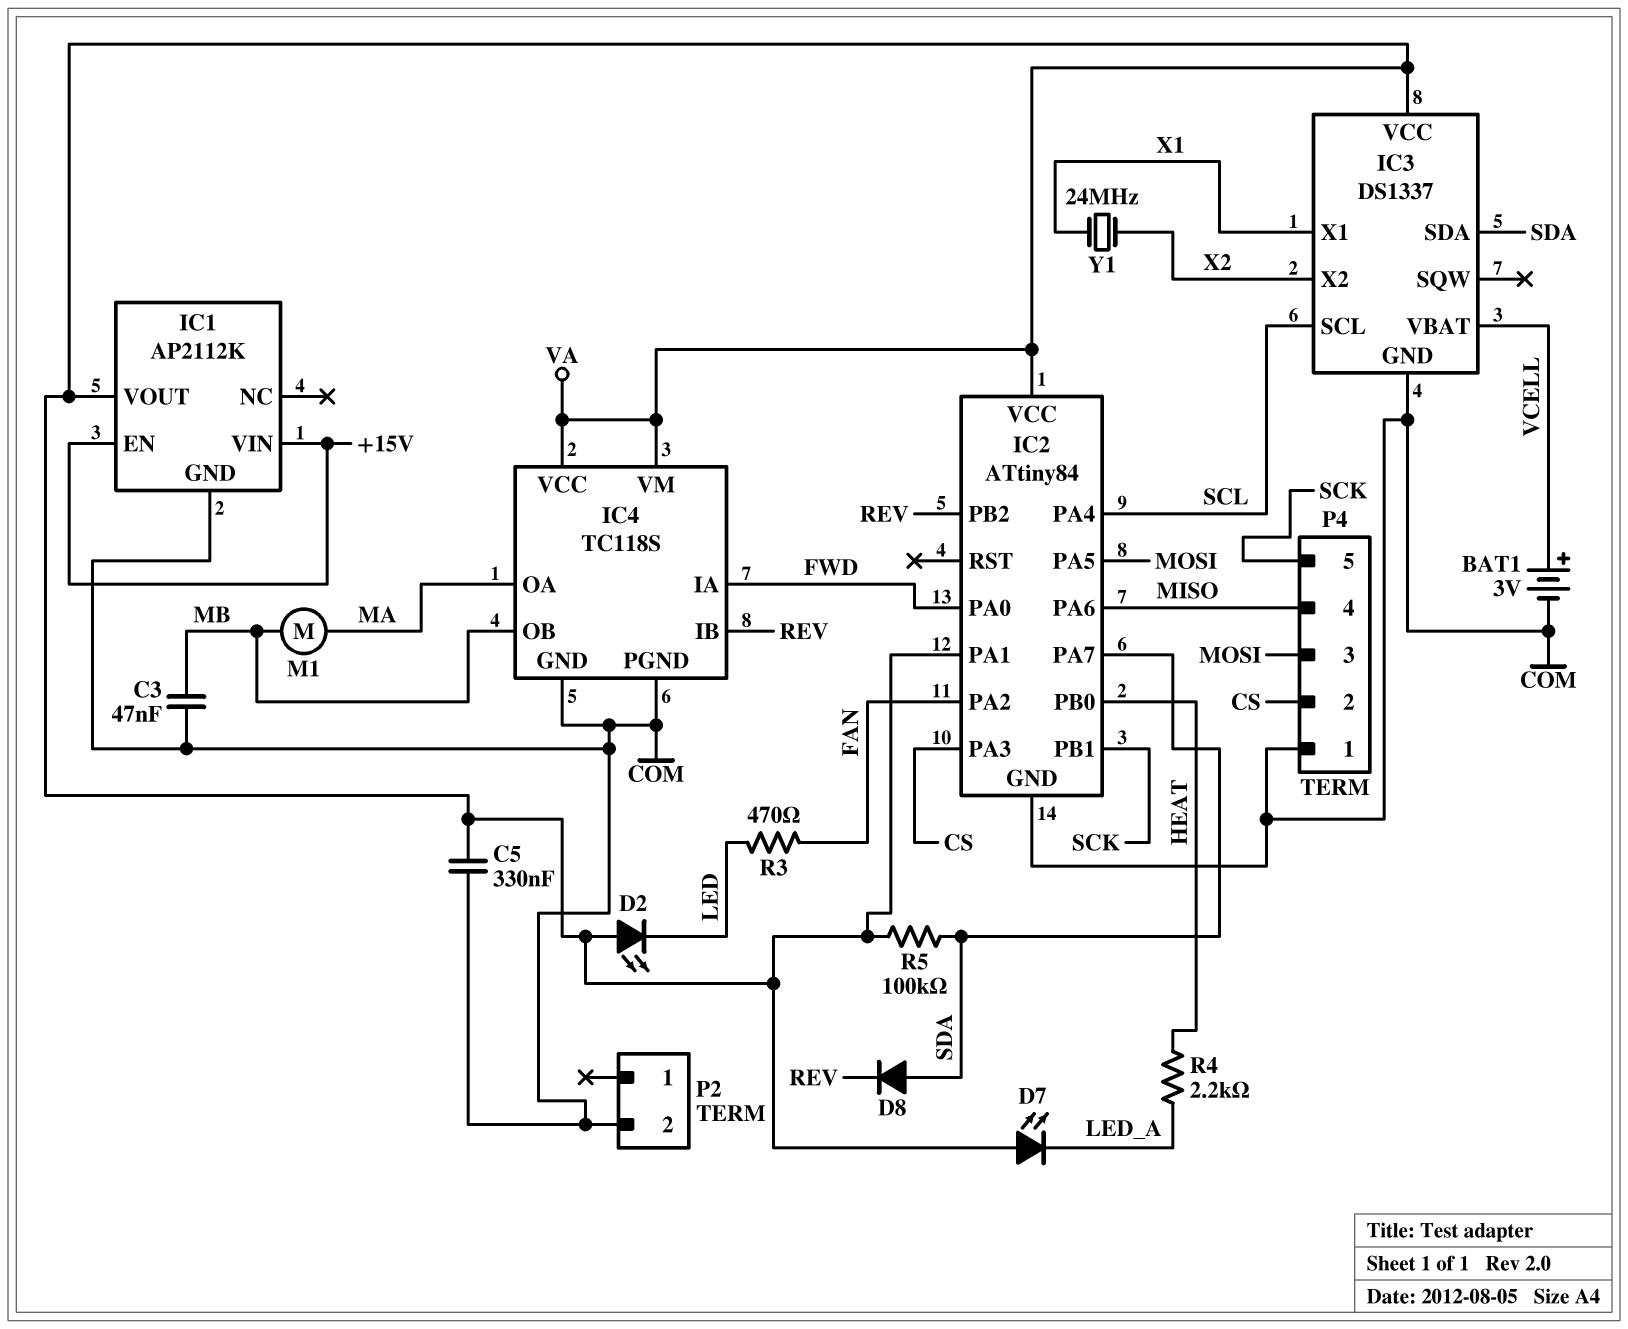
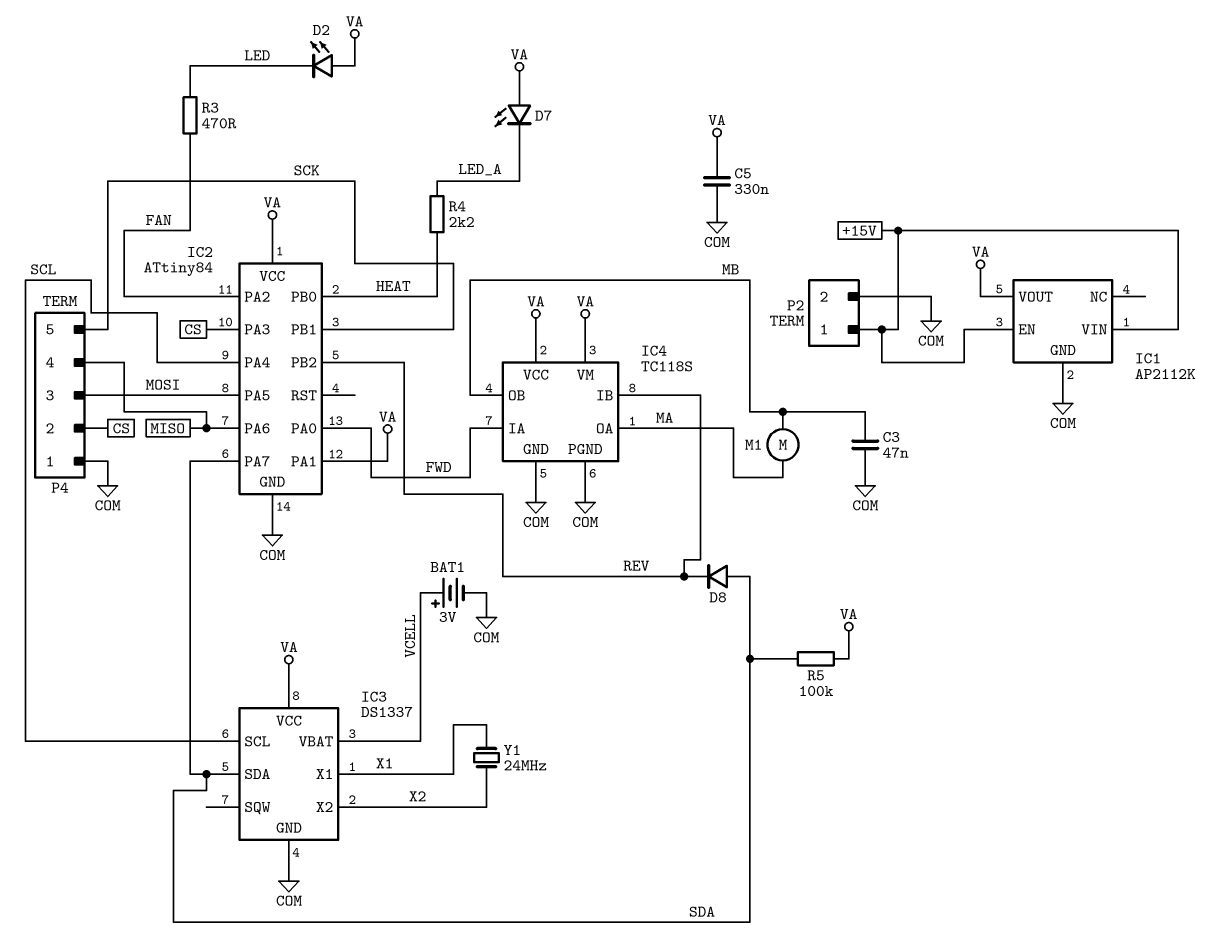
P2 pin 1: none -> +15V

